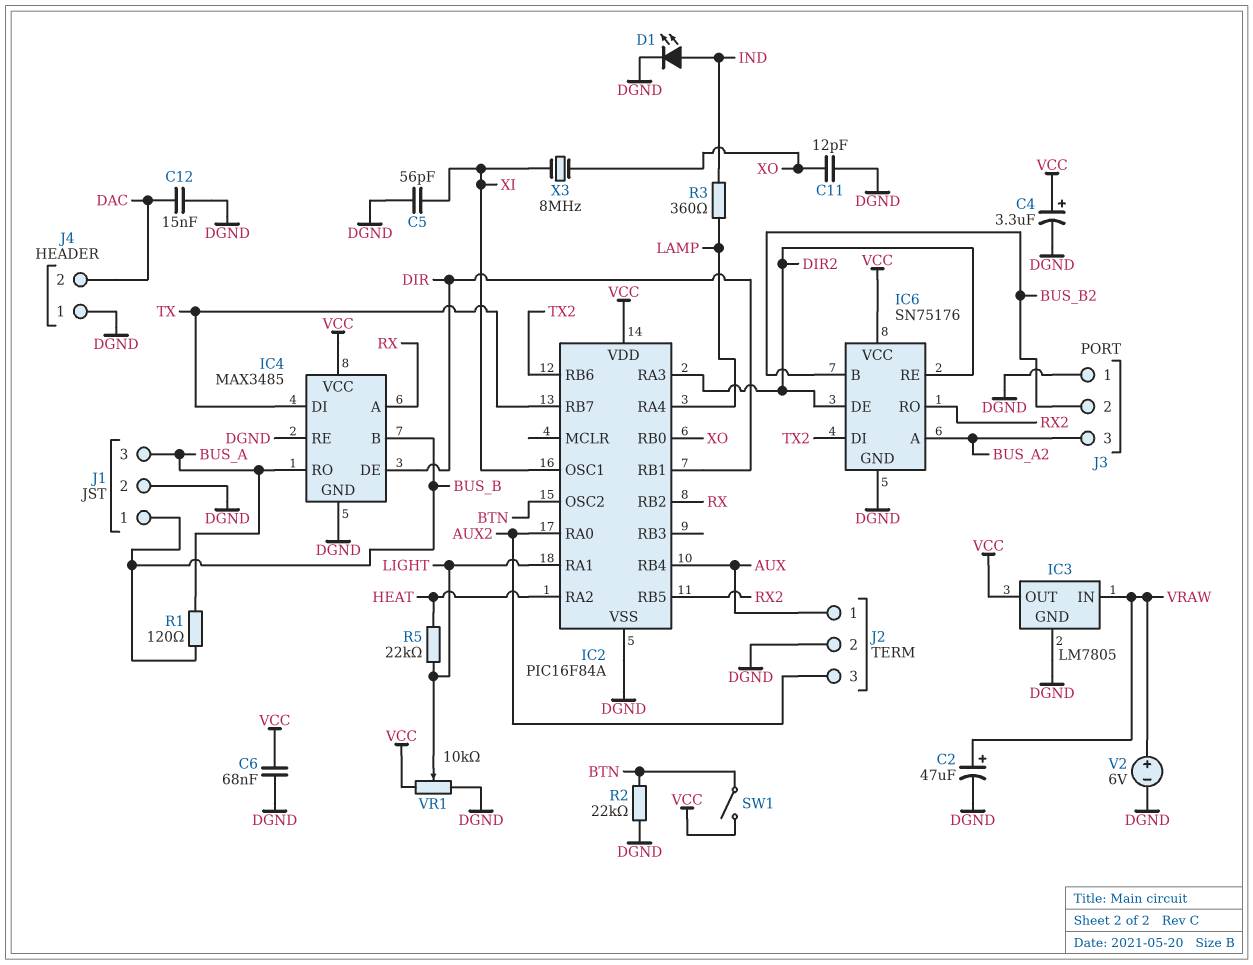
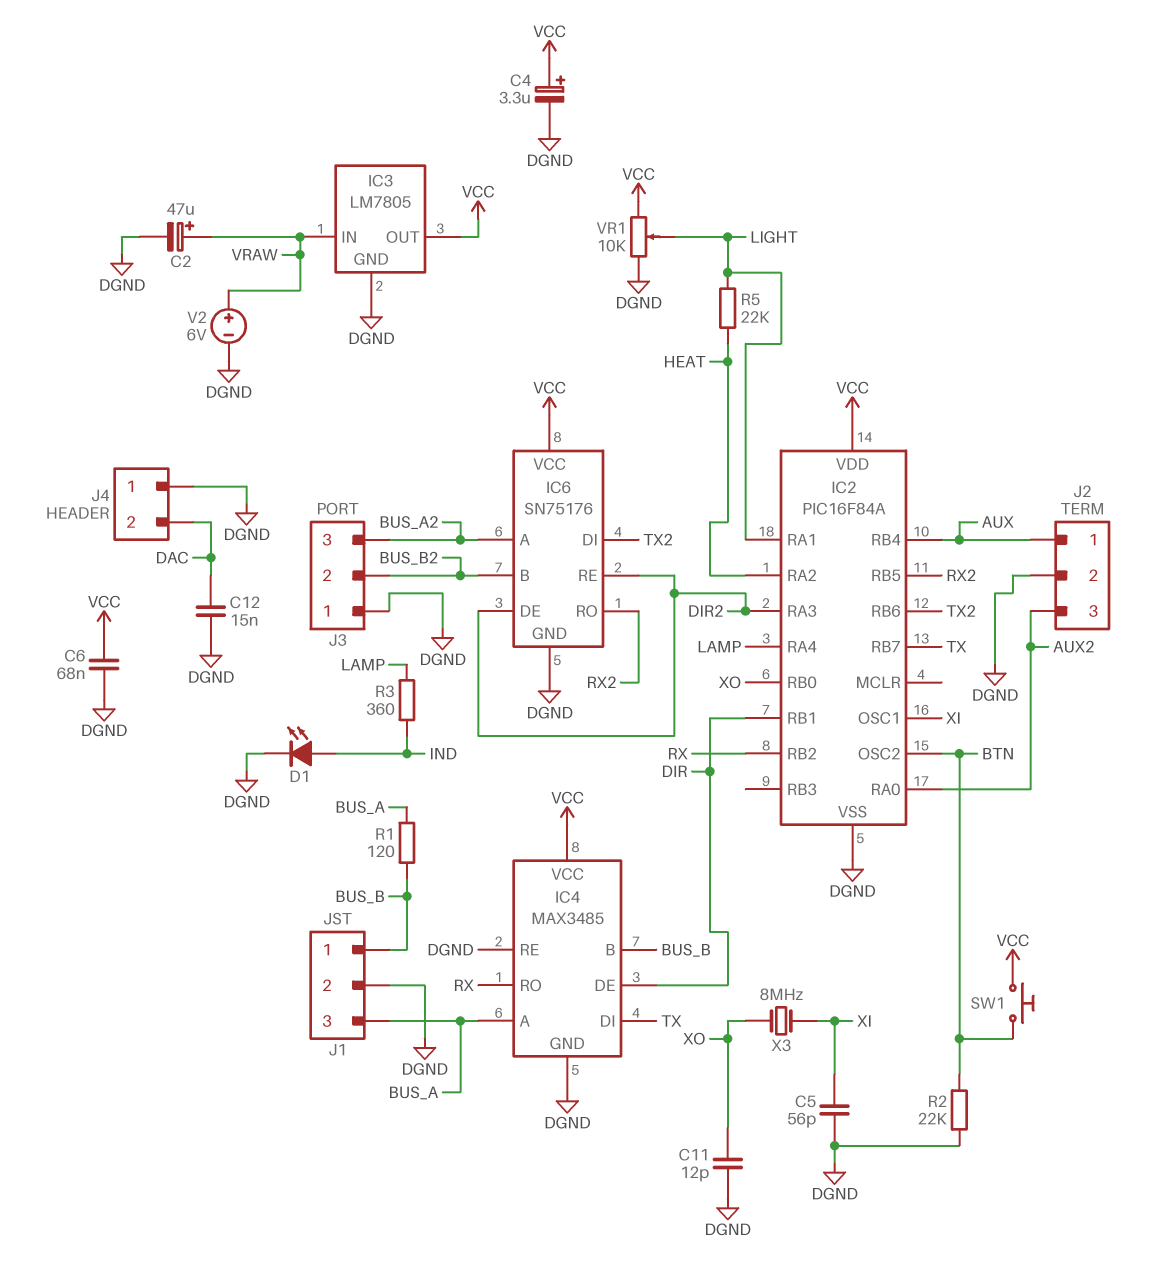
IC4 pin A: RX -> BUS_A
IC4 pin RO: BUS_A -> RX
SW1: switch (BTN, VCC) -> button (BTN, VCC)

